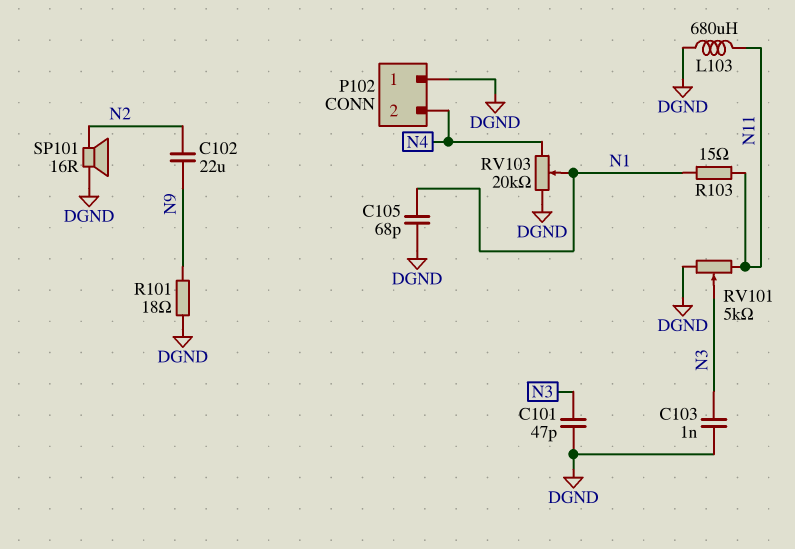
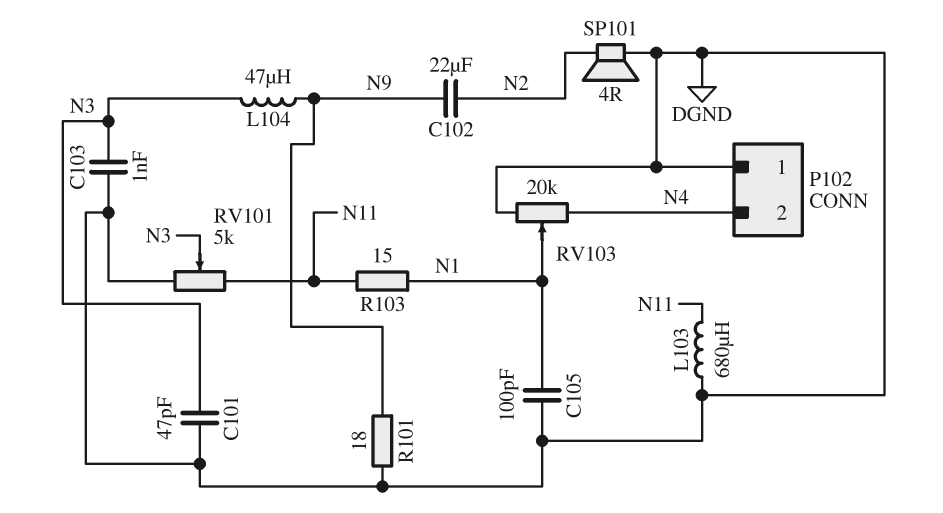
C105: 68pF (DGND, N1) -> 100pF (DGND, N1)
L104: none -> 47uH (N3, N9)
SP101: speaker 16R (DGND, N2) -> speaker 4R (DGND, N2)

